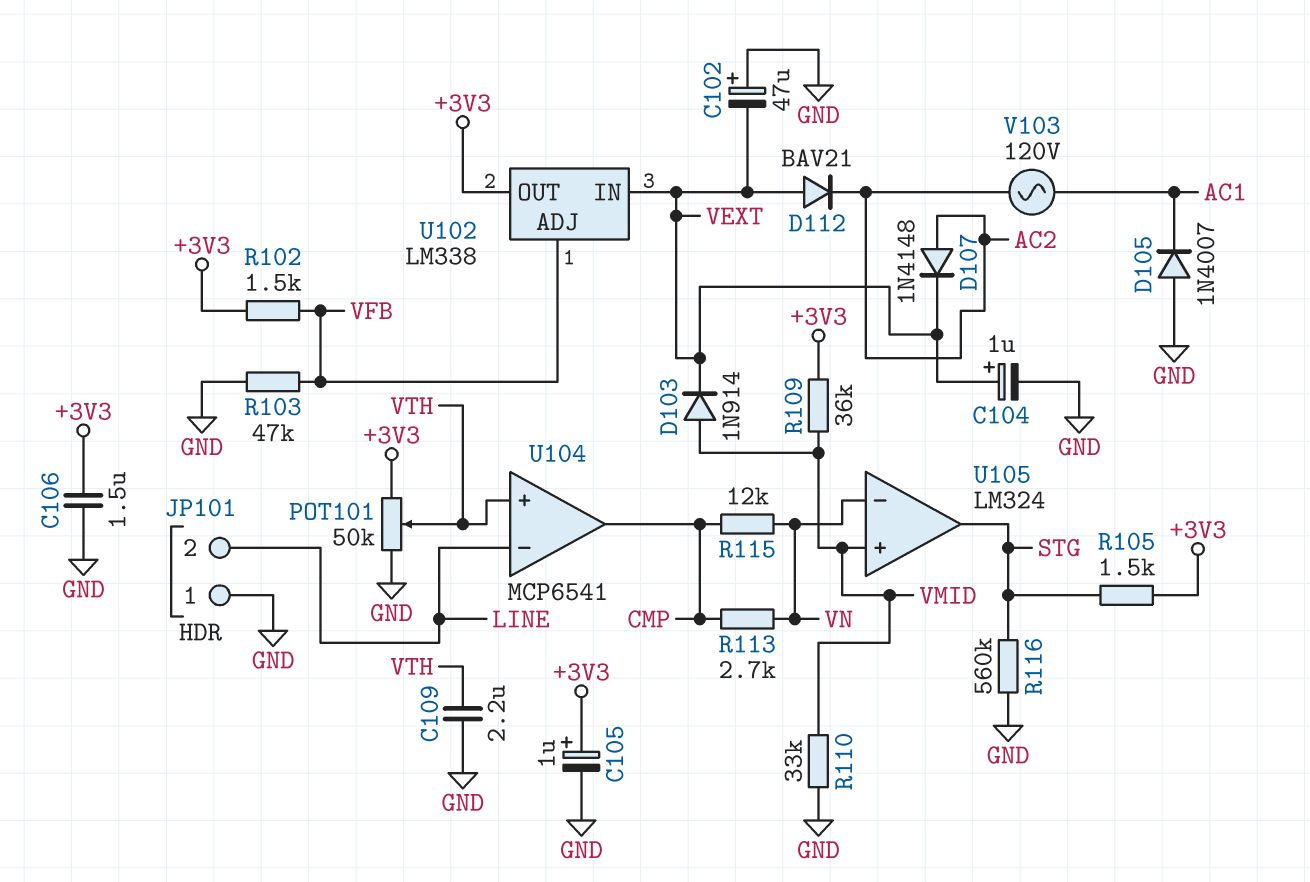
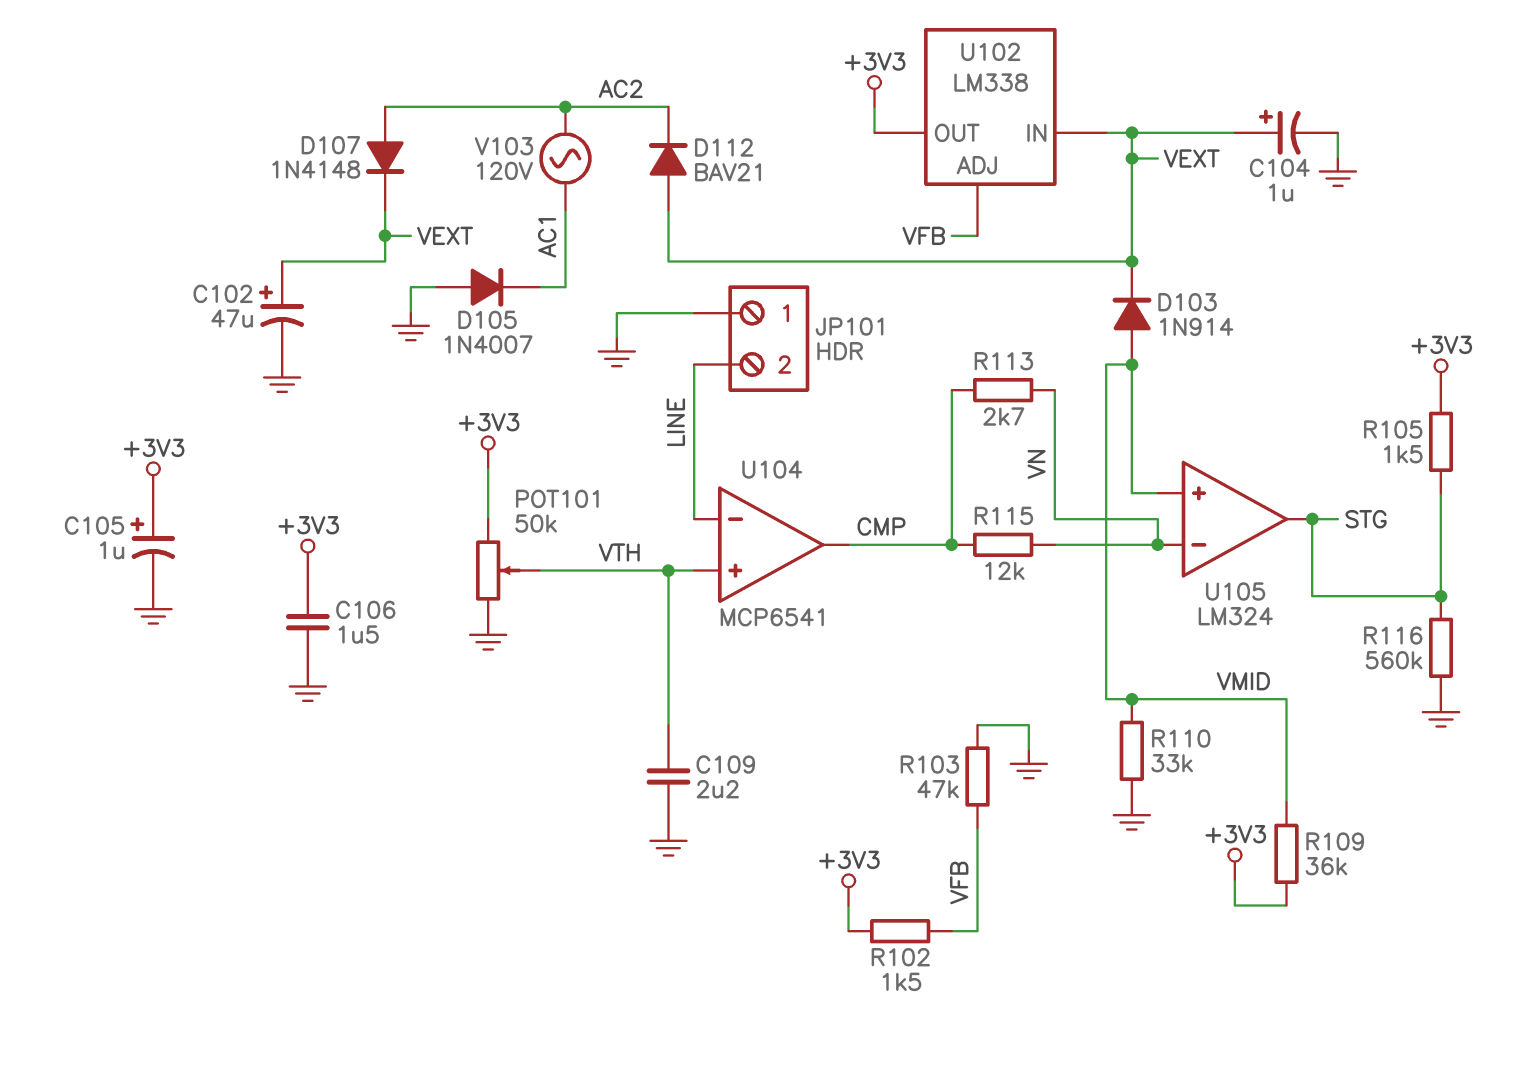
C102: 47uF (plus GND, minus VEXT) -> 47uF (plus VEXT, minus GND)

